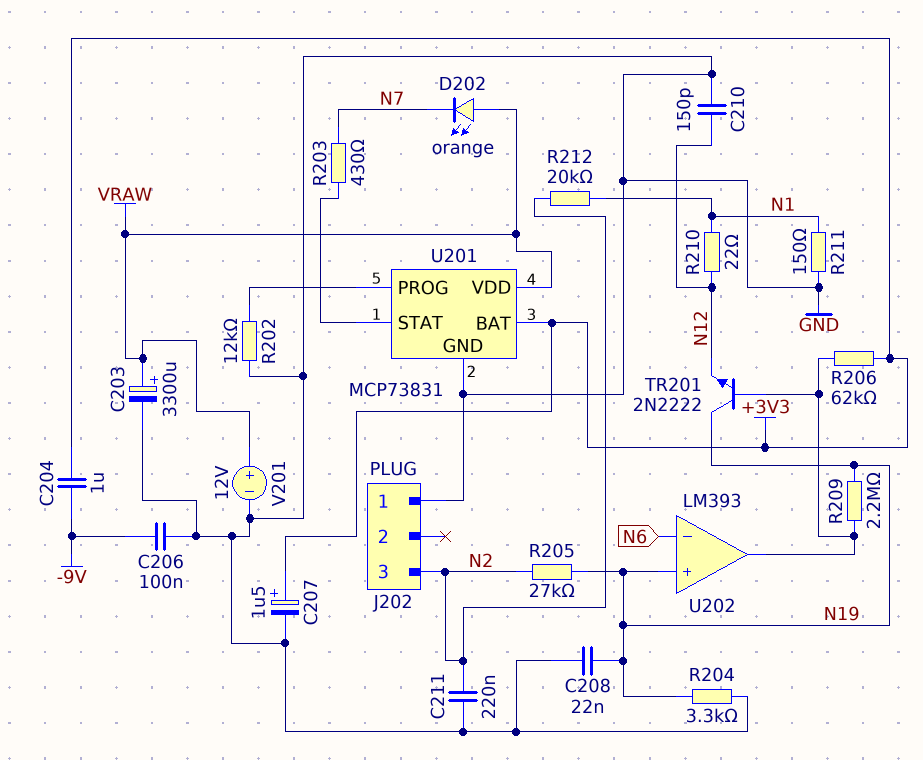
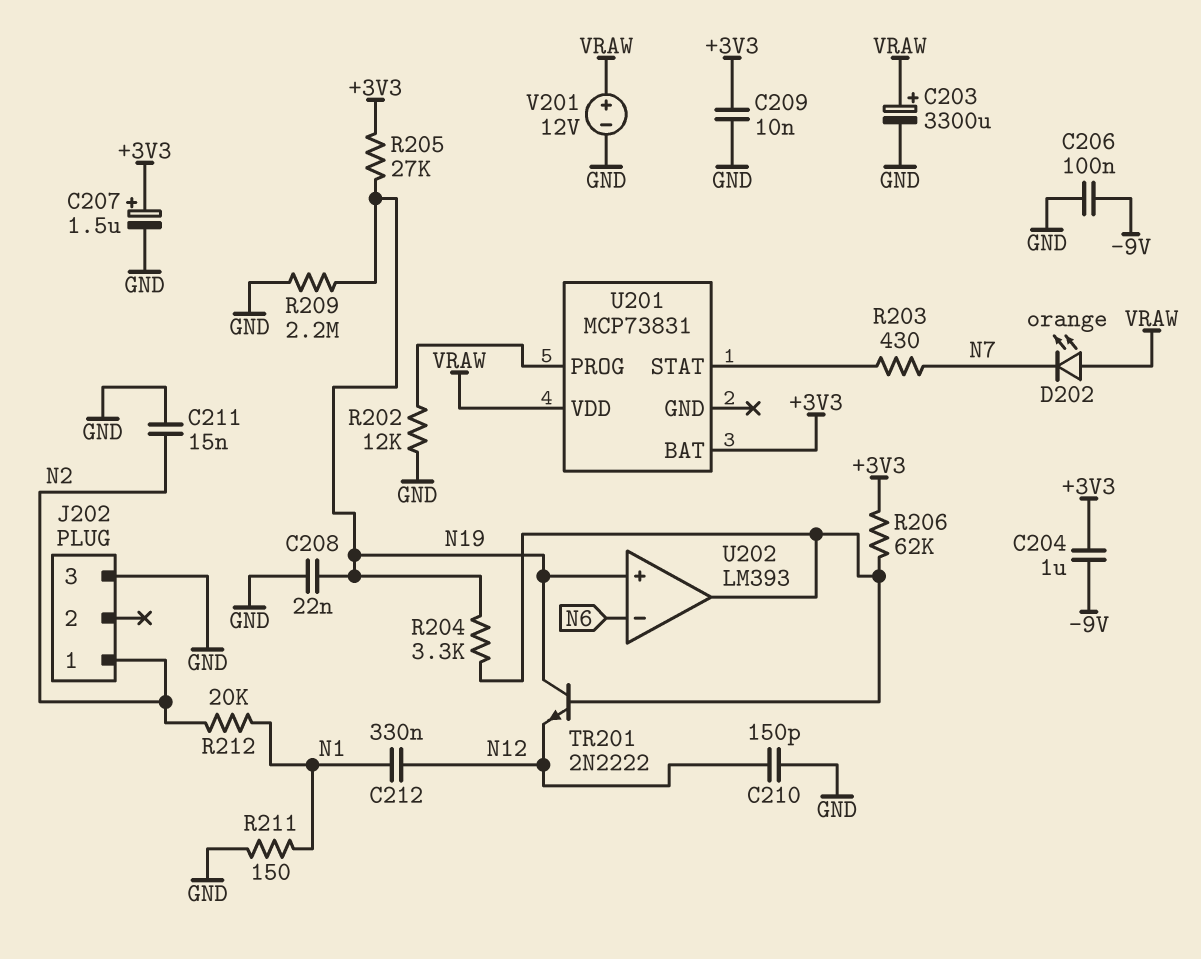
C209: none -> 10nF (+3V3, GND)
C211: 220nF (GND, N2) -> 15nF (GND, N2)
C212: none -> 330nF (N1, N12)
J202 pin 1: GND -> N2
J202 pin 3: N2 -> GND
R204: 3.3k (GND, N19) -> 3.3k (N19, U202/out)
R205: 27k (N2, N19) -> 27k (+3V3, N19)
R209: 2.2M (N19, U202/out) -> 2.2M (GND, N19)
R210: 22 (N1, N12) -> none
U201 pin GND: GND -> none

